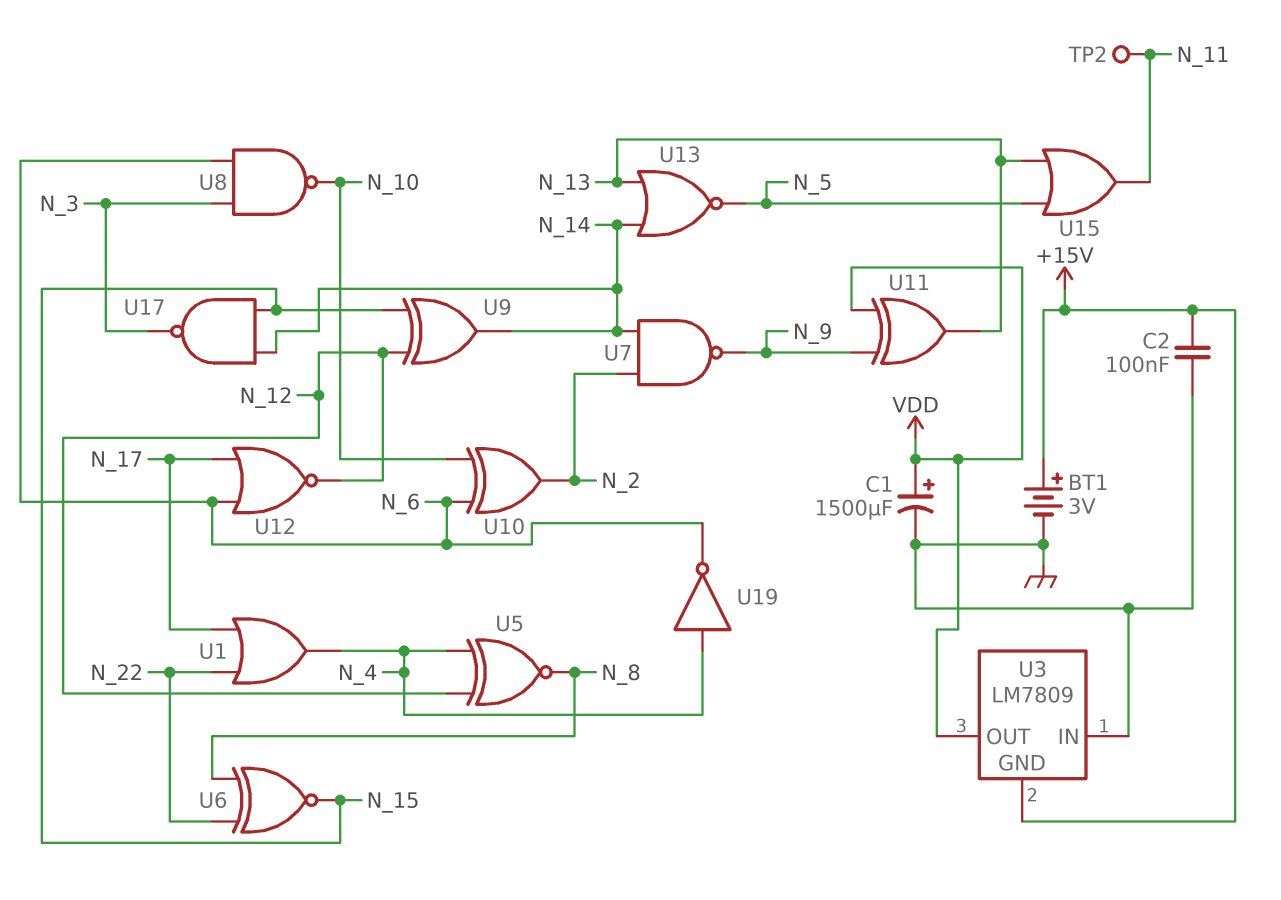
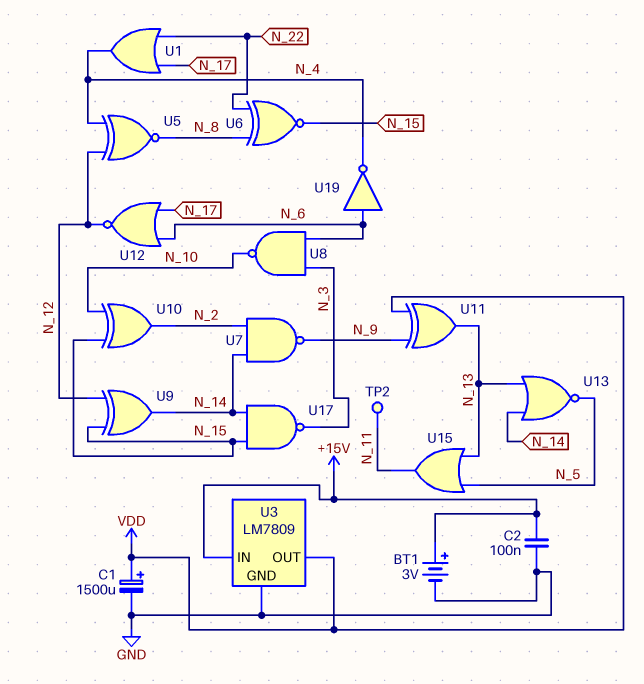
U3 pin GND: +15V -> GND
U3 pin IN: GND -> +15V
U10: XOR (in N_6, in N_10, out N_2) -> XOR (in N_10, in N_15, out N_2)
U19: NOT (in N_4, out N_6) -> NOT (in N_6, out N_4)

